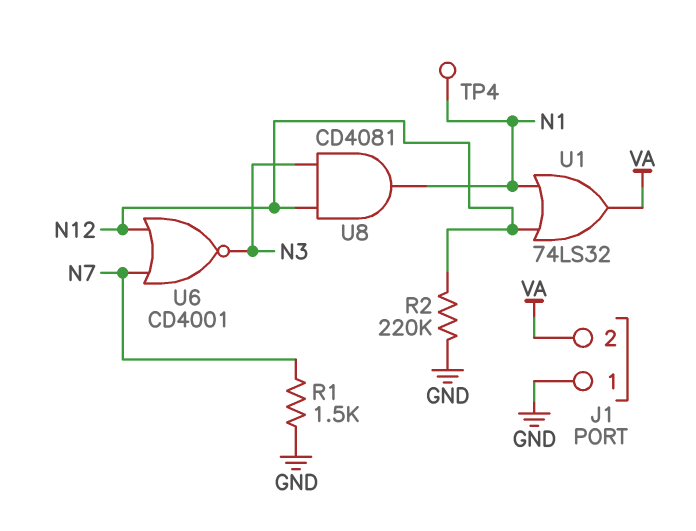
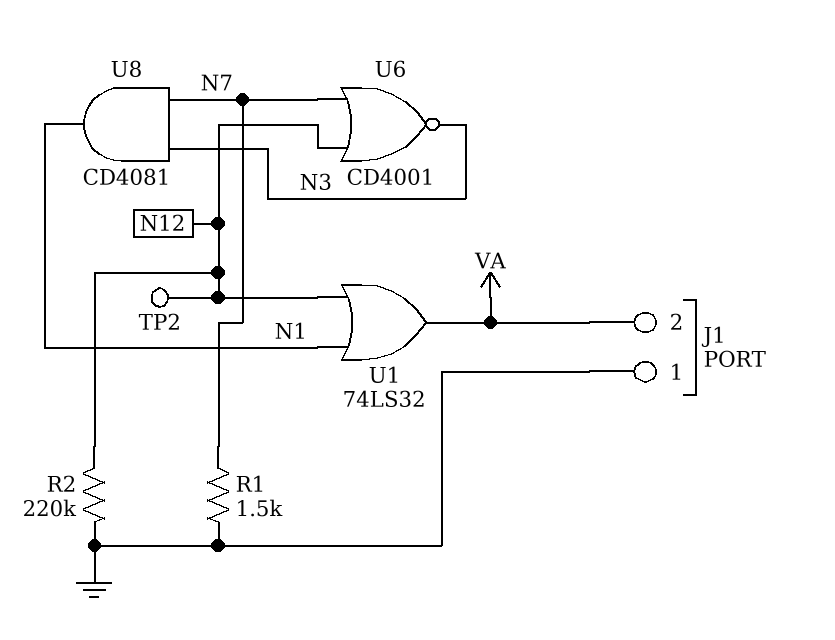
TP2: none -> test point (N12)
TP4: test point (N1) -> none
U8: AND CD4081 (in N3, in N12, out N1) -> AND CD4081 (in N3, in N7, out N1)

